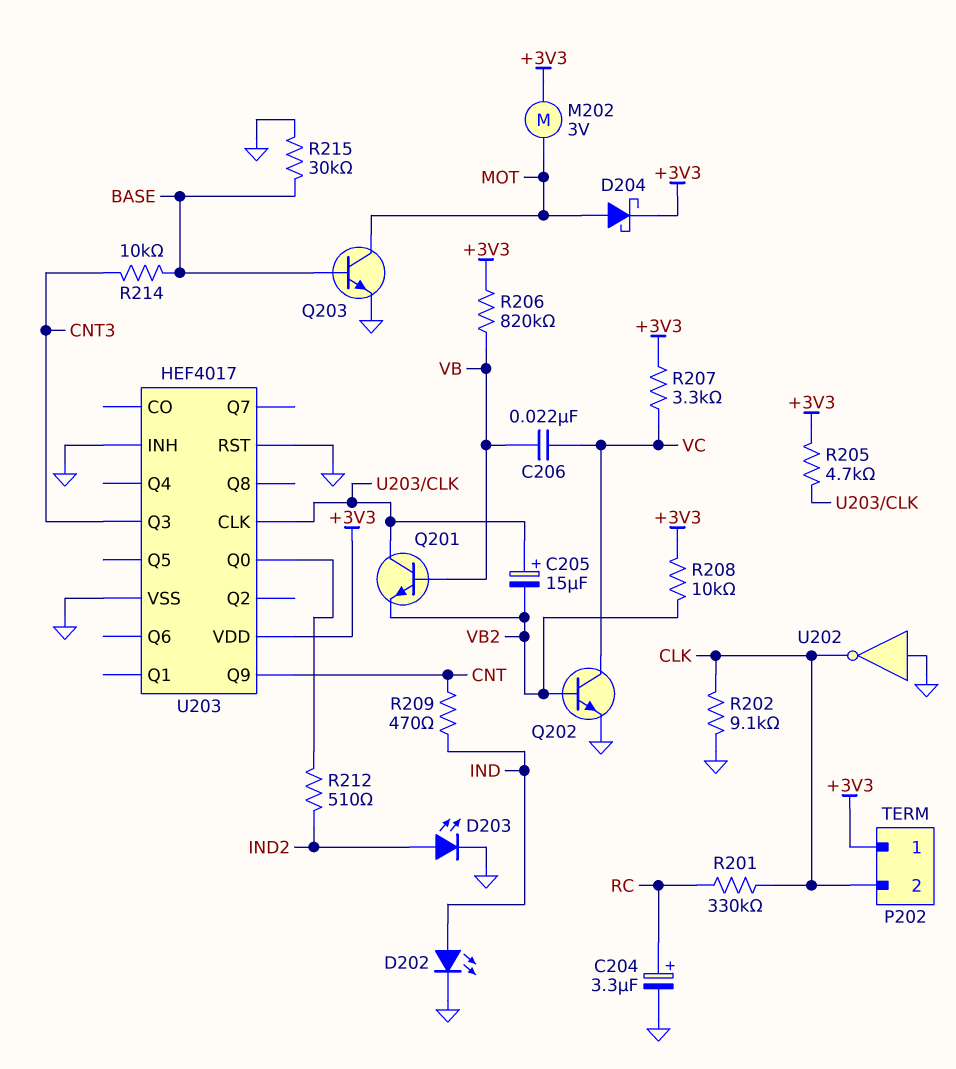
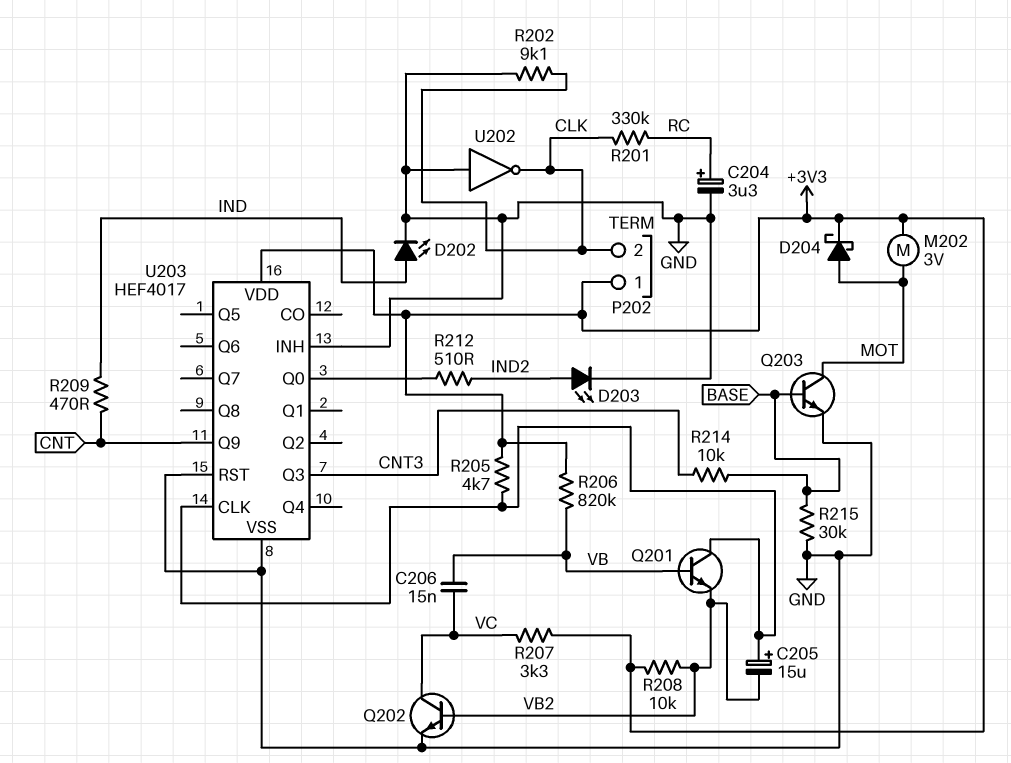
C206: 22nF (VB, VC) -> 15nF (VB, VC)

